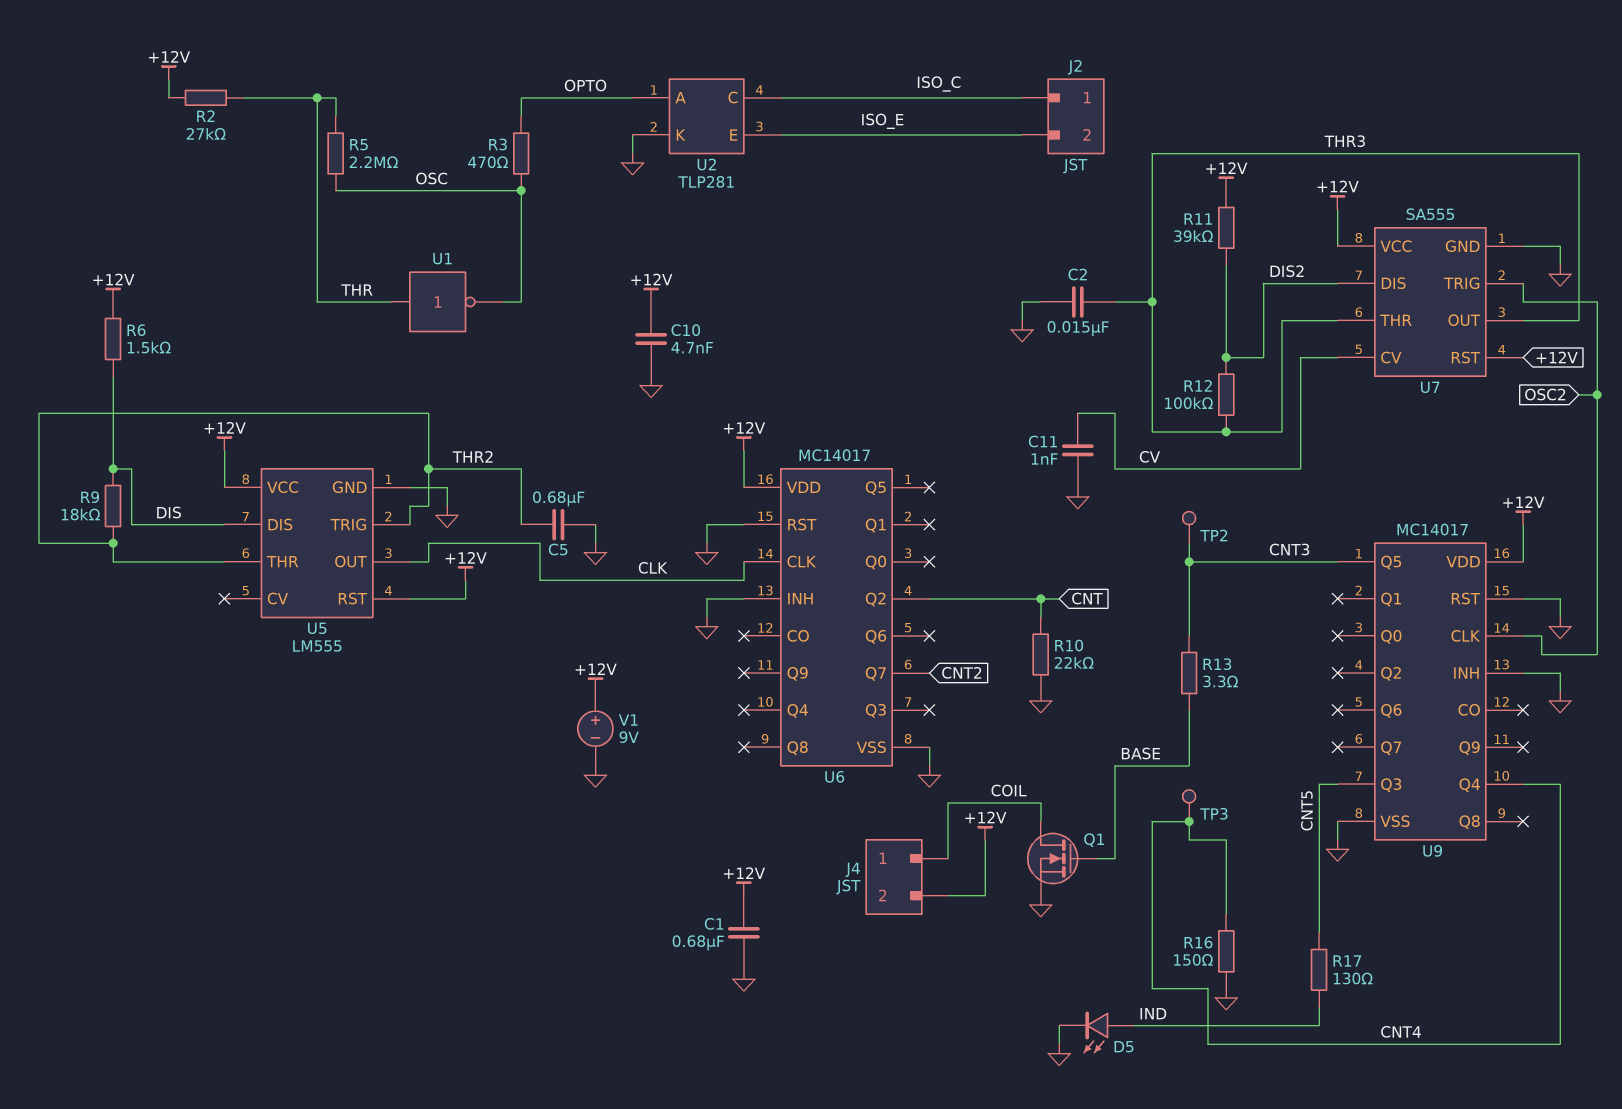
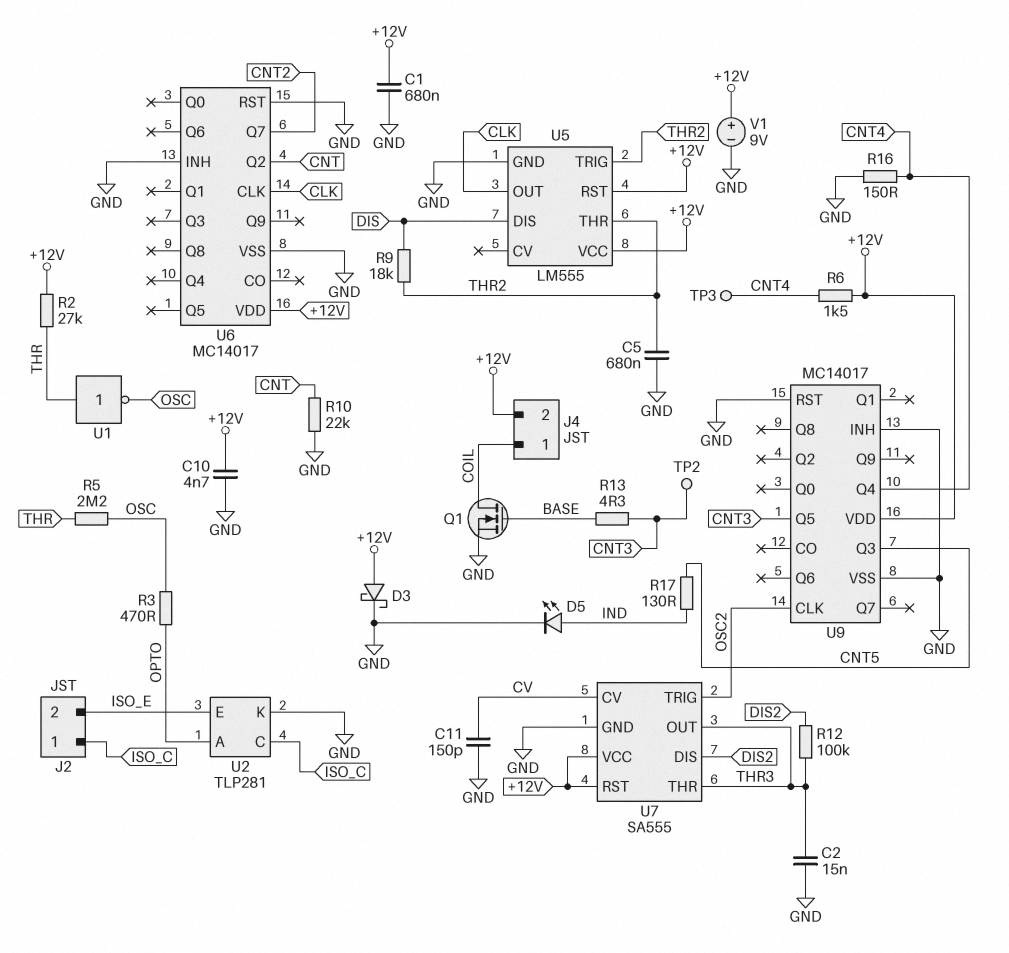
C11: 1nF (CV, GND) -> 150pF (CV, GND)
D3: none -> schottky (A +12V, K GND)
R6: 1.5k (+12V, DIS) -> 1.5k (+12V, CNT4)
R11: 39k (+12V, DIS2) -> none
R13: 3.3 (BASE, CNT3) -> 4.3 (BASE, CNT3)

